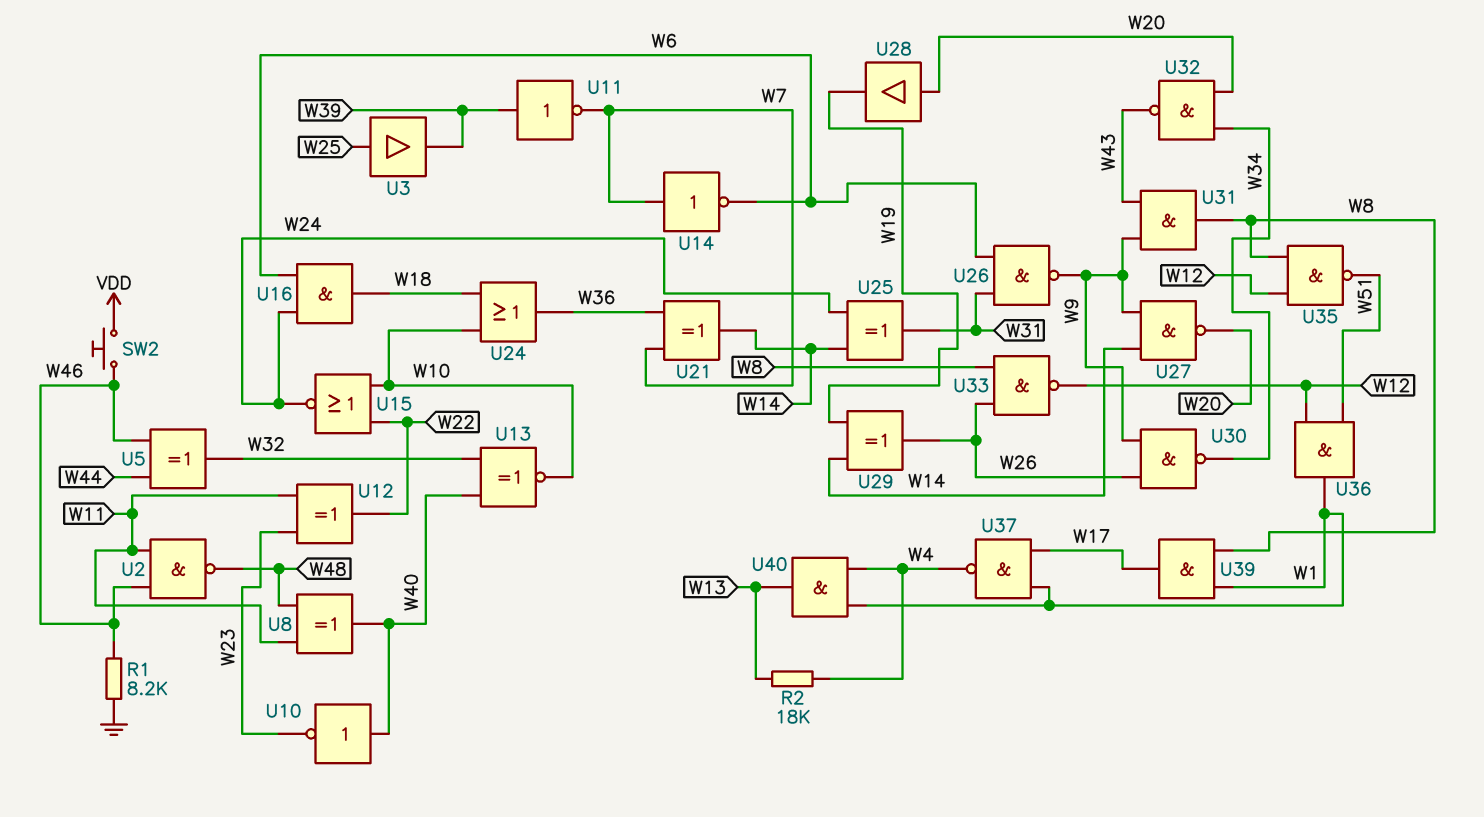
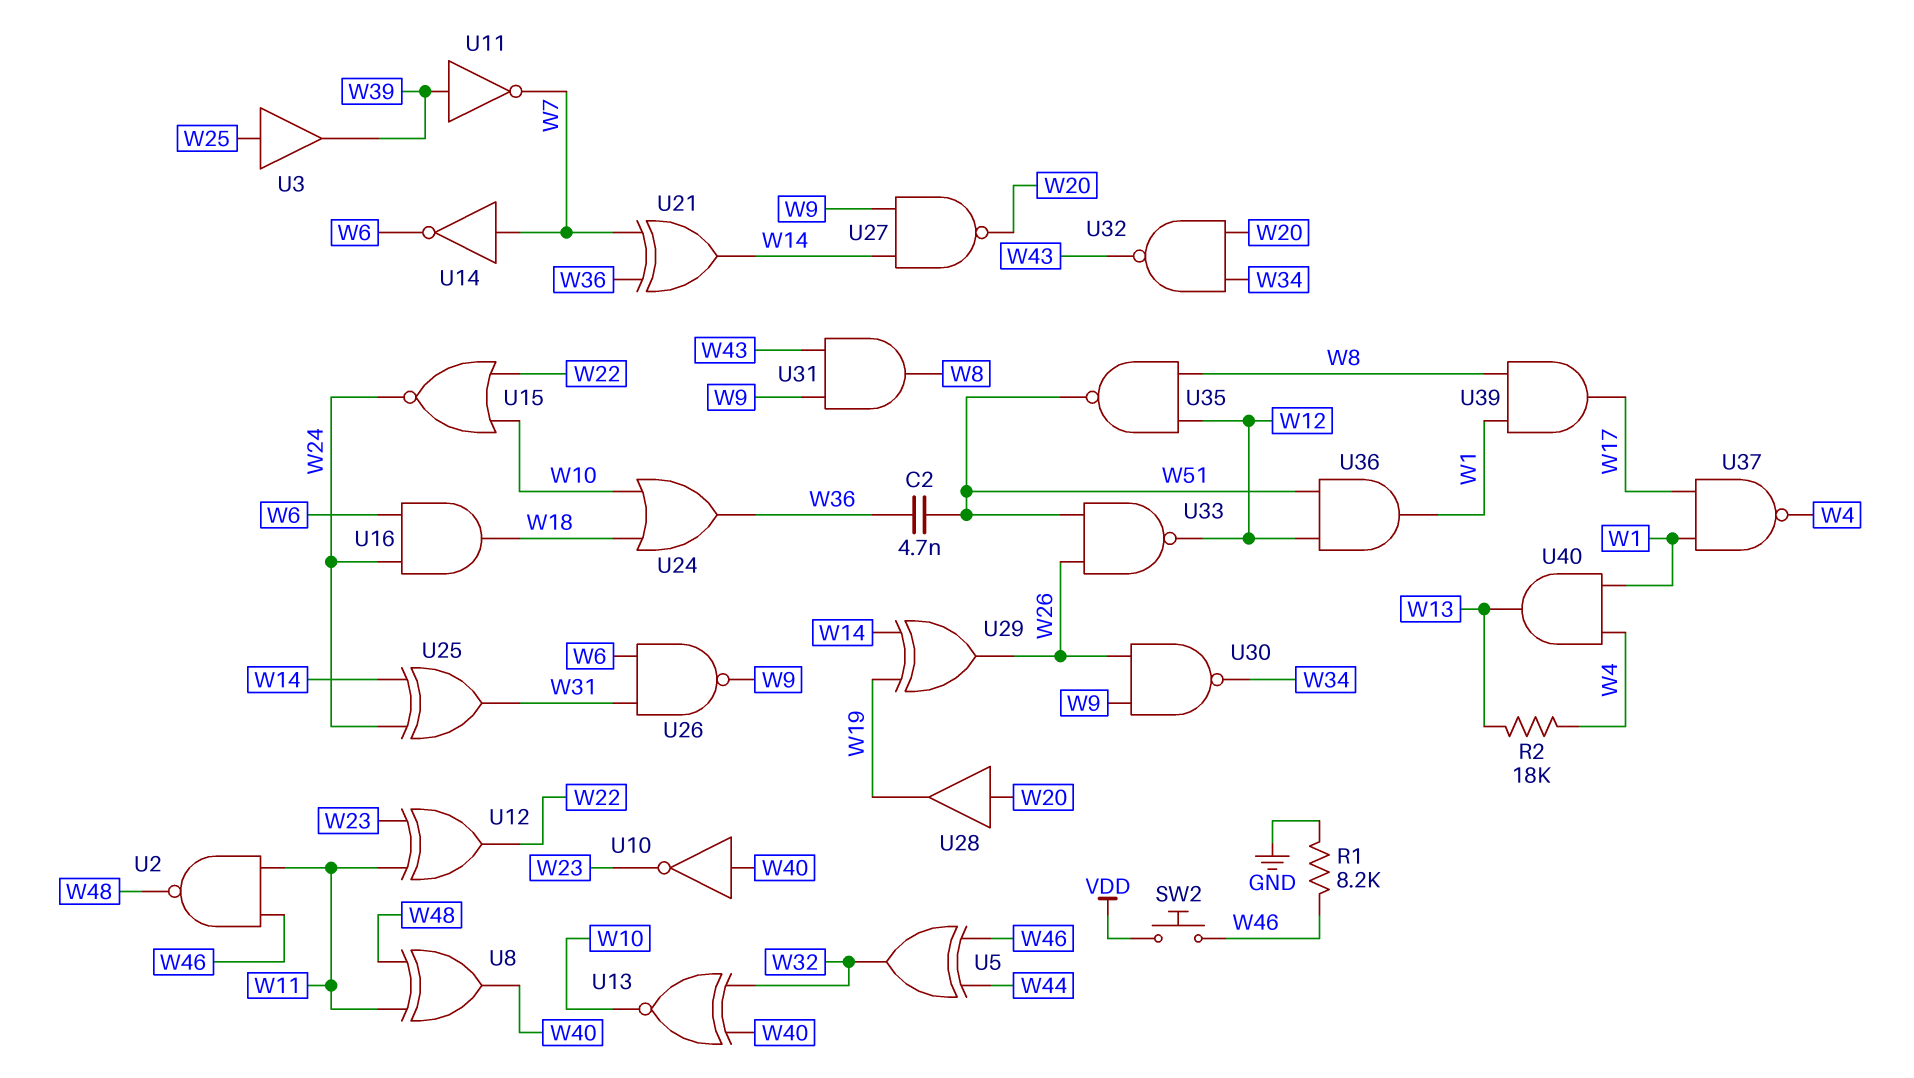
C2: none -> 4.7nF (W36, W51)
U33: NAND (in W8, in W26, out W12) -> NAND (in W26, in W51, out W12)

